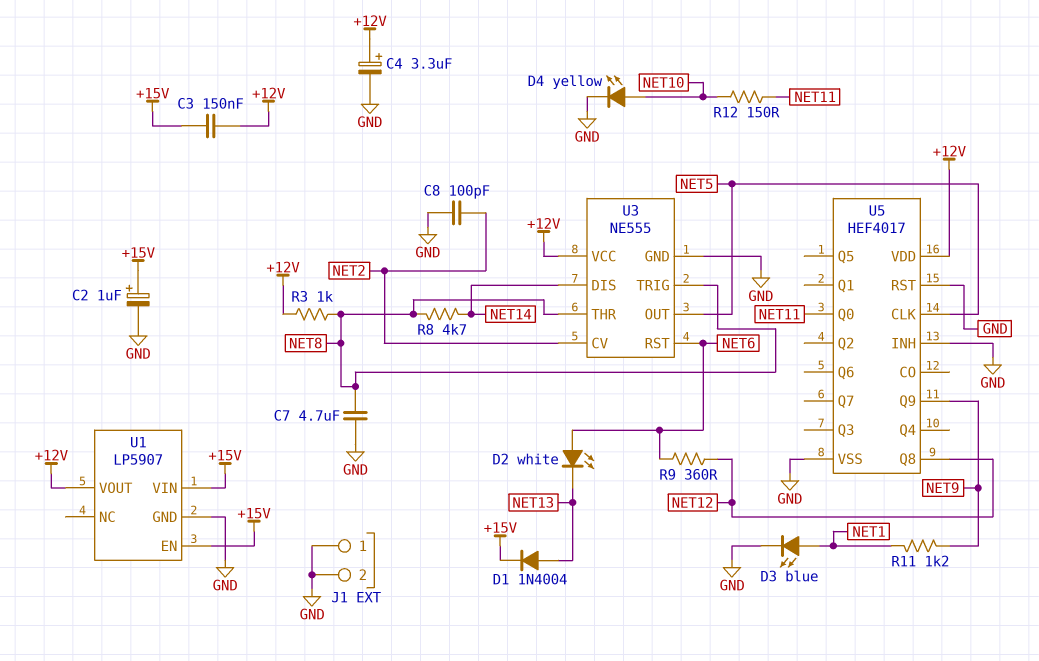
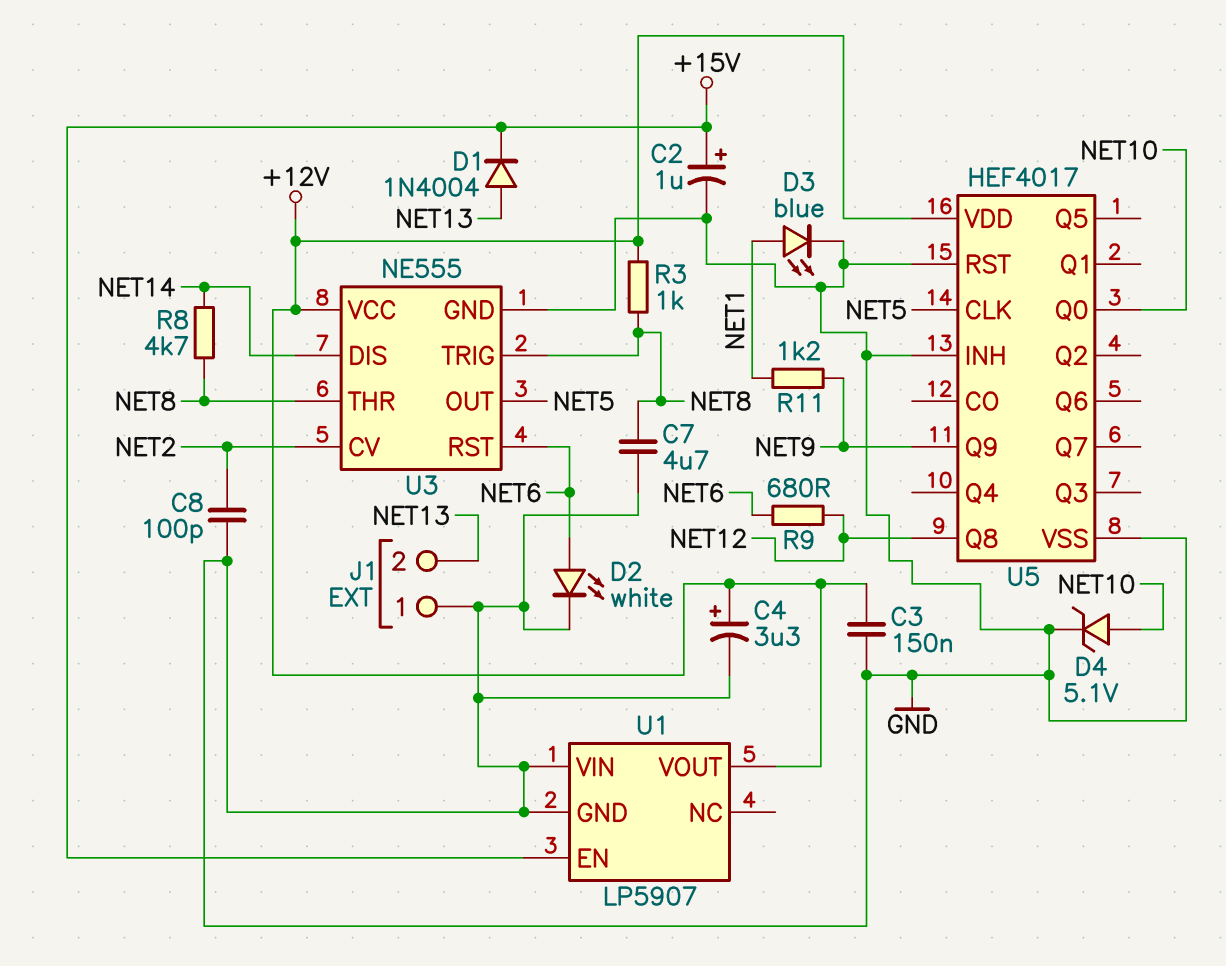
C3: 150nF (+12V, +15V) -> 150nF (+12V, GND)
D2: LED white (A NET6, K NET13) -> LED white (A NET6, K GND)
D4: LED yellow (A NET10, K GND) -> zener 5.1V (A NET10, K GND)
J1 pin 2: GND -> NET13
R9: 360 (NET6, NET12) -> 680 (NET6, NET12)
R12: 150 (NET10, NET11) -> none
U1 pin VIN: +15V -> GND
U5 pin Q0: NET11 -> NET10

